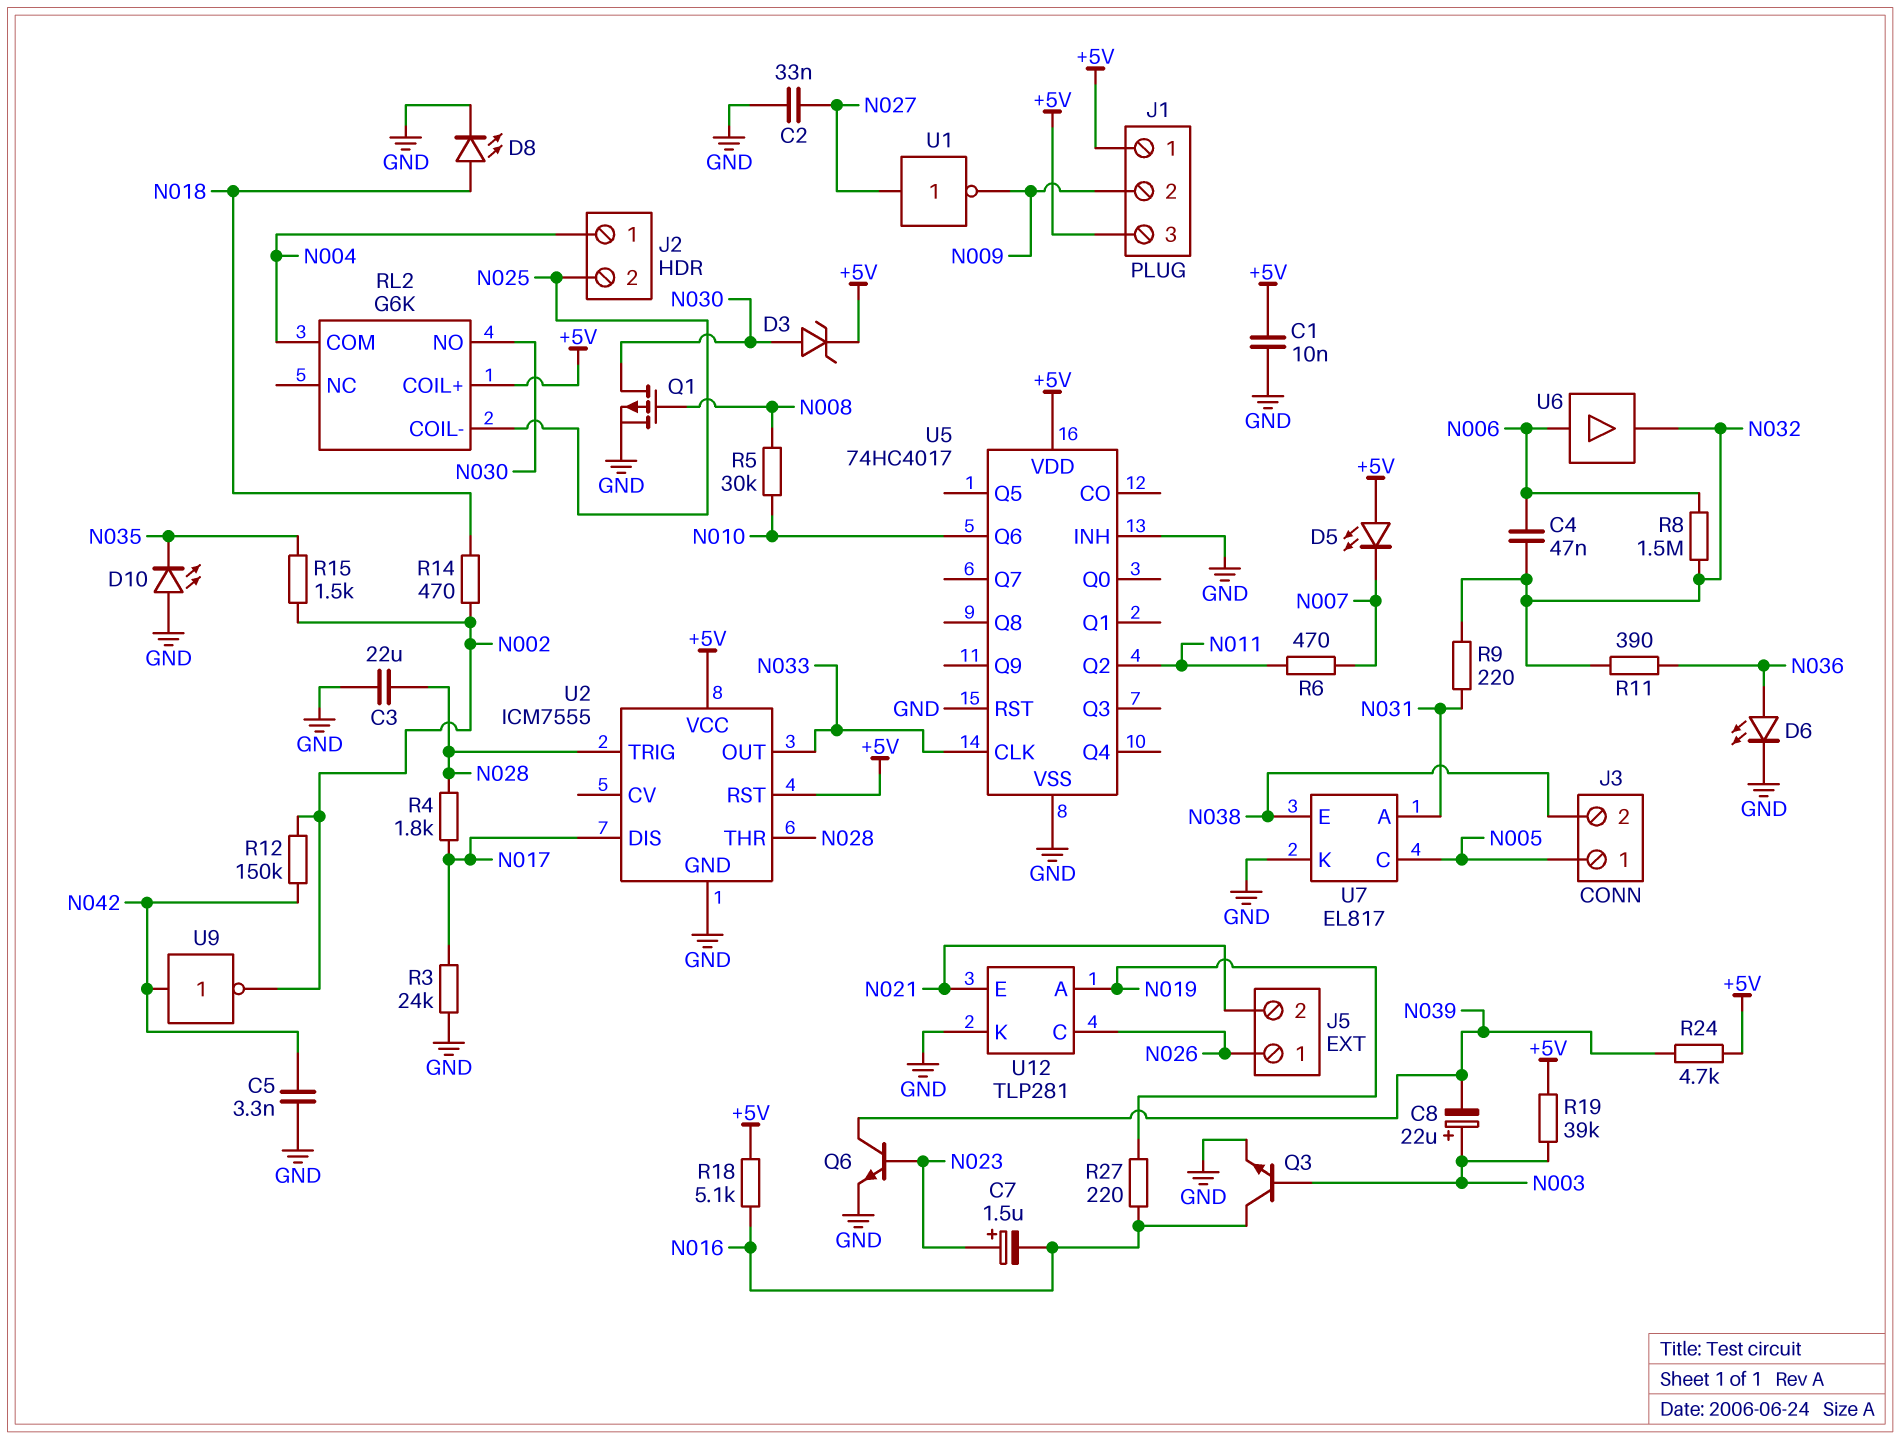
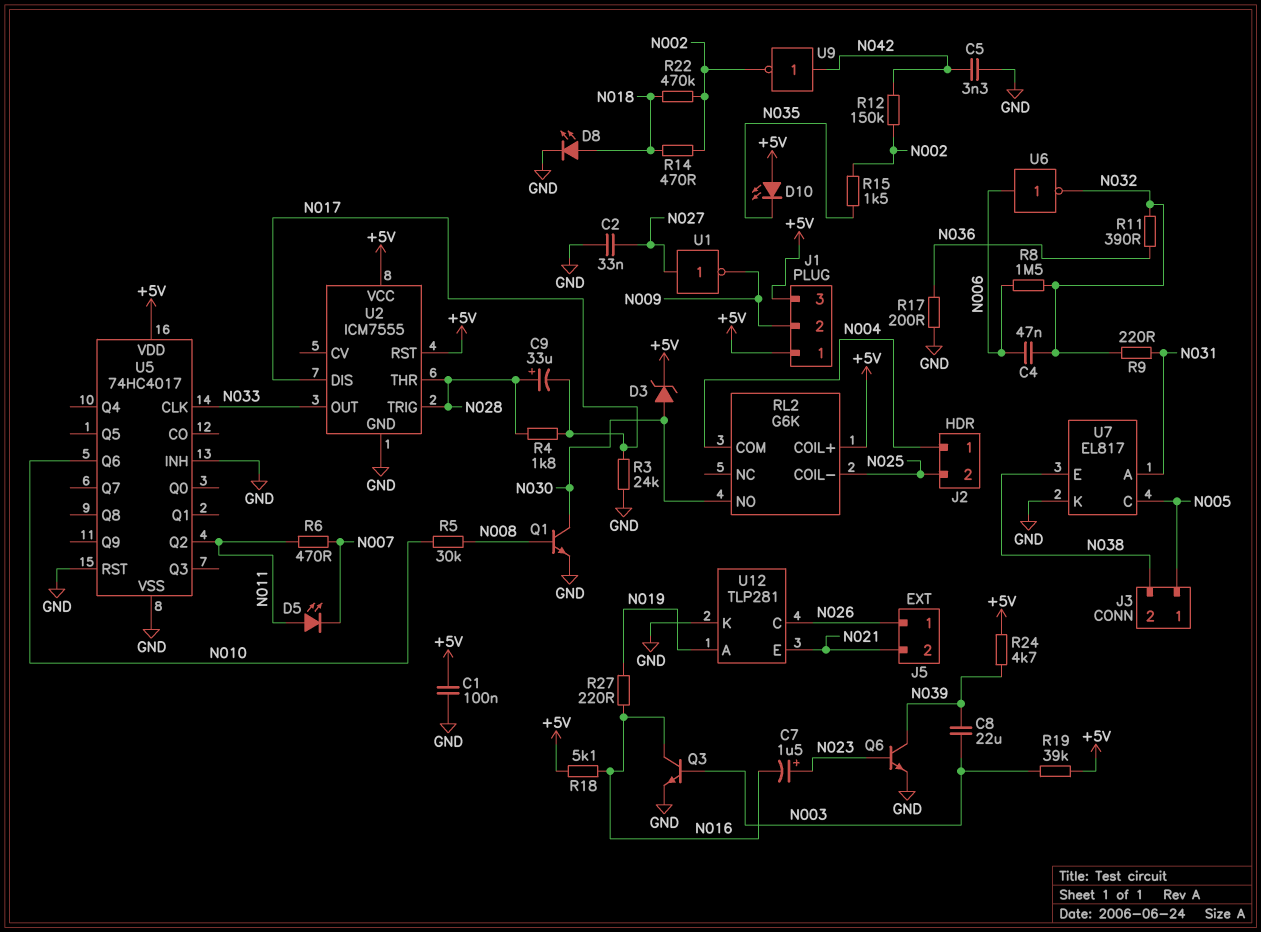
C1: 10nF (+5V, GND) -> 100nF (+5V, GND)
C3: 22uF (GND, N028) -> none
C8: 22uF (plus N003, minus N039) -> 22uF (N003, N039)
C9: none -> 33uF (plus N028, minus N017)
D5: LED (A +5V, K N007) -> LED (A N011, K N007)
D6: LED (A N036, K GND) -> none
D10: LED (A GND, K N035) -> LED (A +5V, K N035)
Q1: PMOS (G N008, D N030, S GND) -> NPN (B N008, C N030, E GND)
R17: none -> 200 (GND, N036)
R22: none -> 470k (N002, N018)
U6: buffer (in N006, out N032) -> NOT (in N006, out N032)

